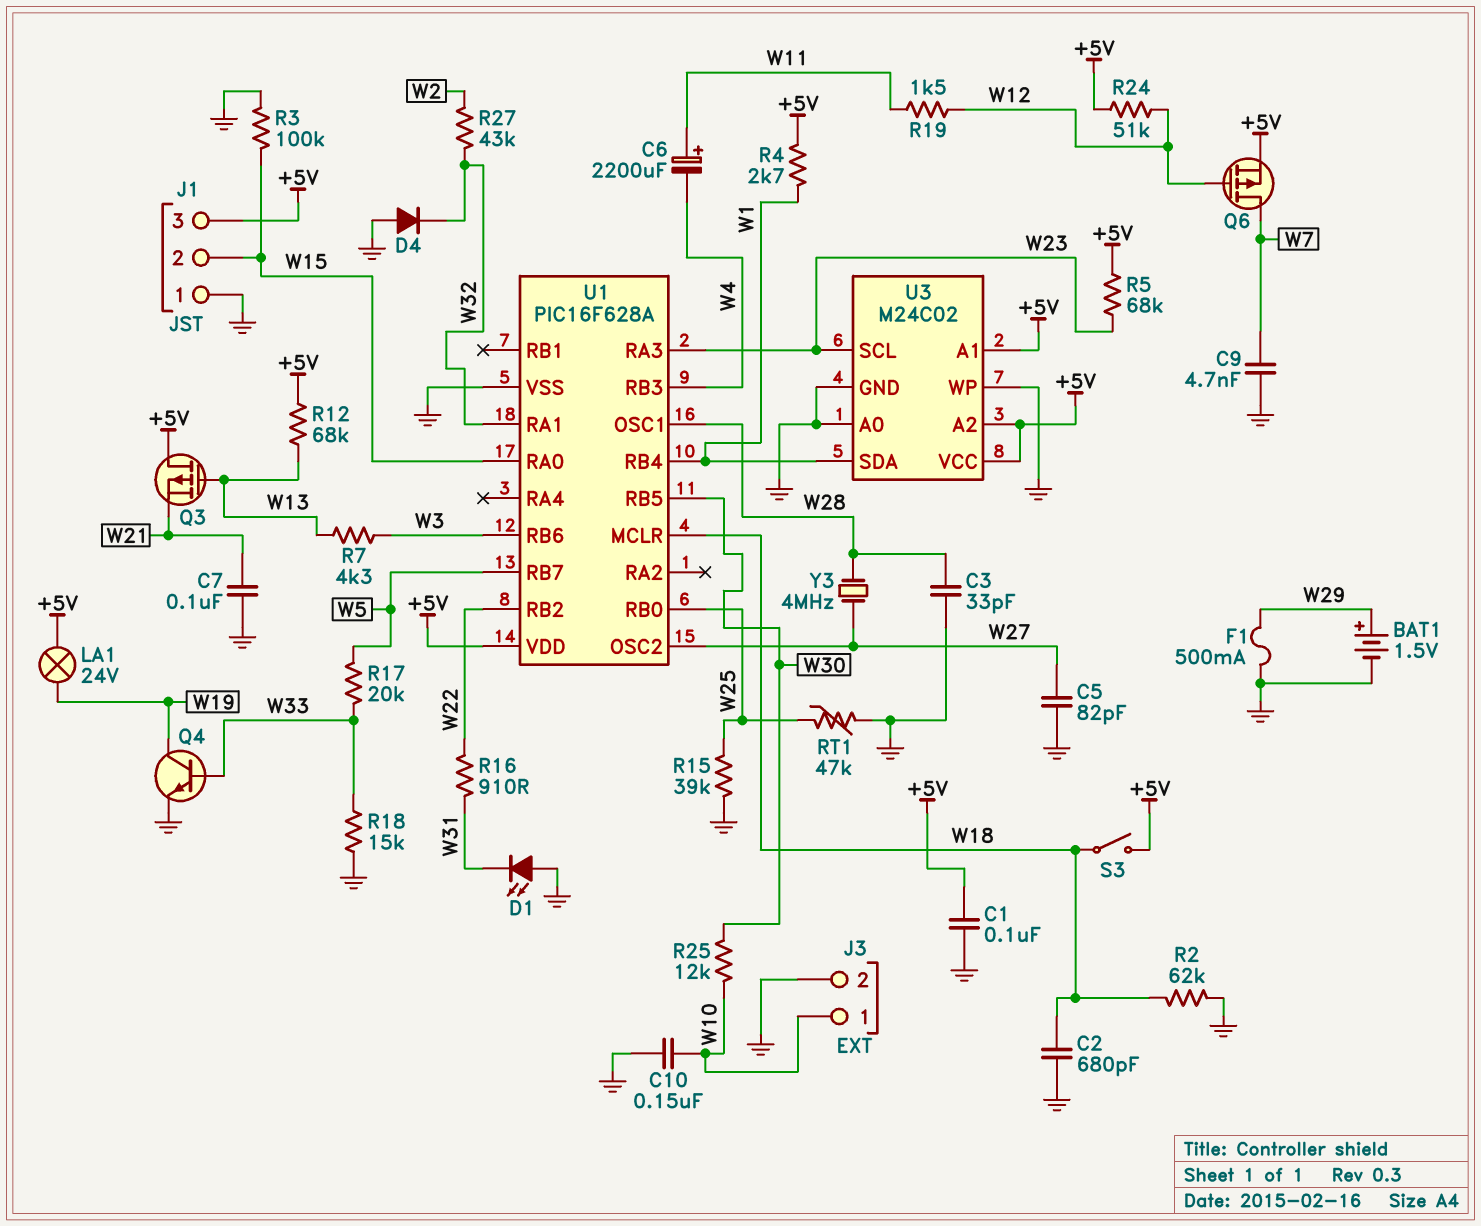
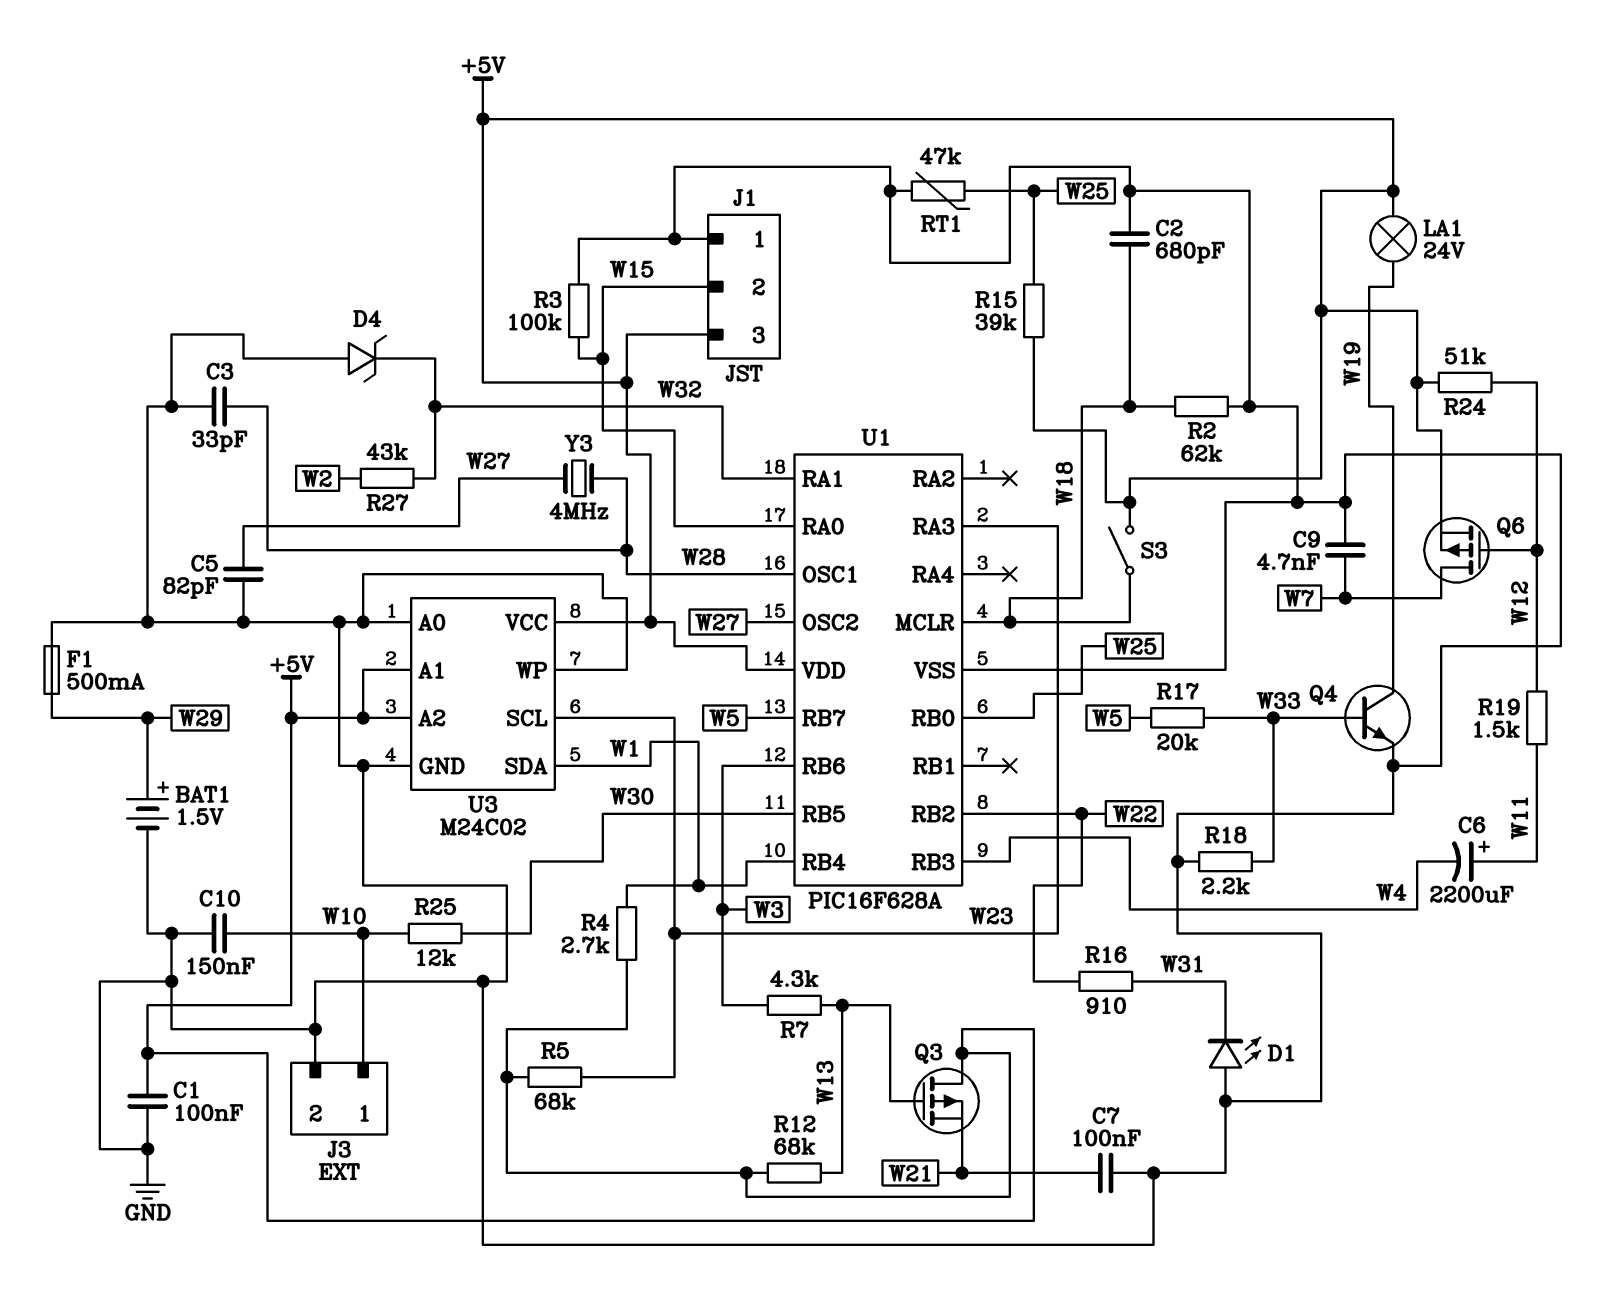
D4: diode (A GND, K W32) -> zener (A GND, K W32)
R15: 39k (GND, W25) -> 39k (+5V, W25)
R18: 15k (GND, W33) -> 2.2k (GND, W33)

